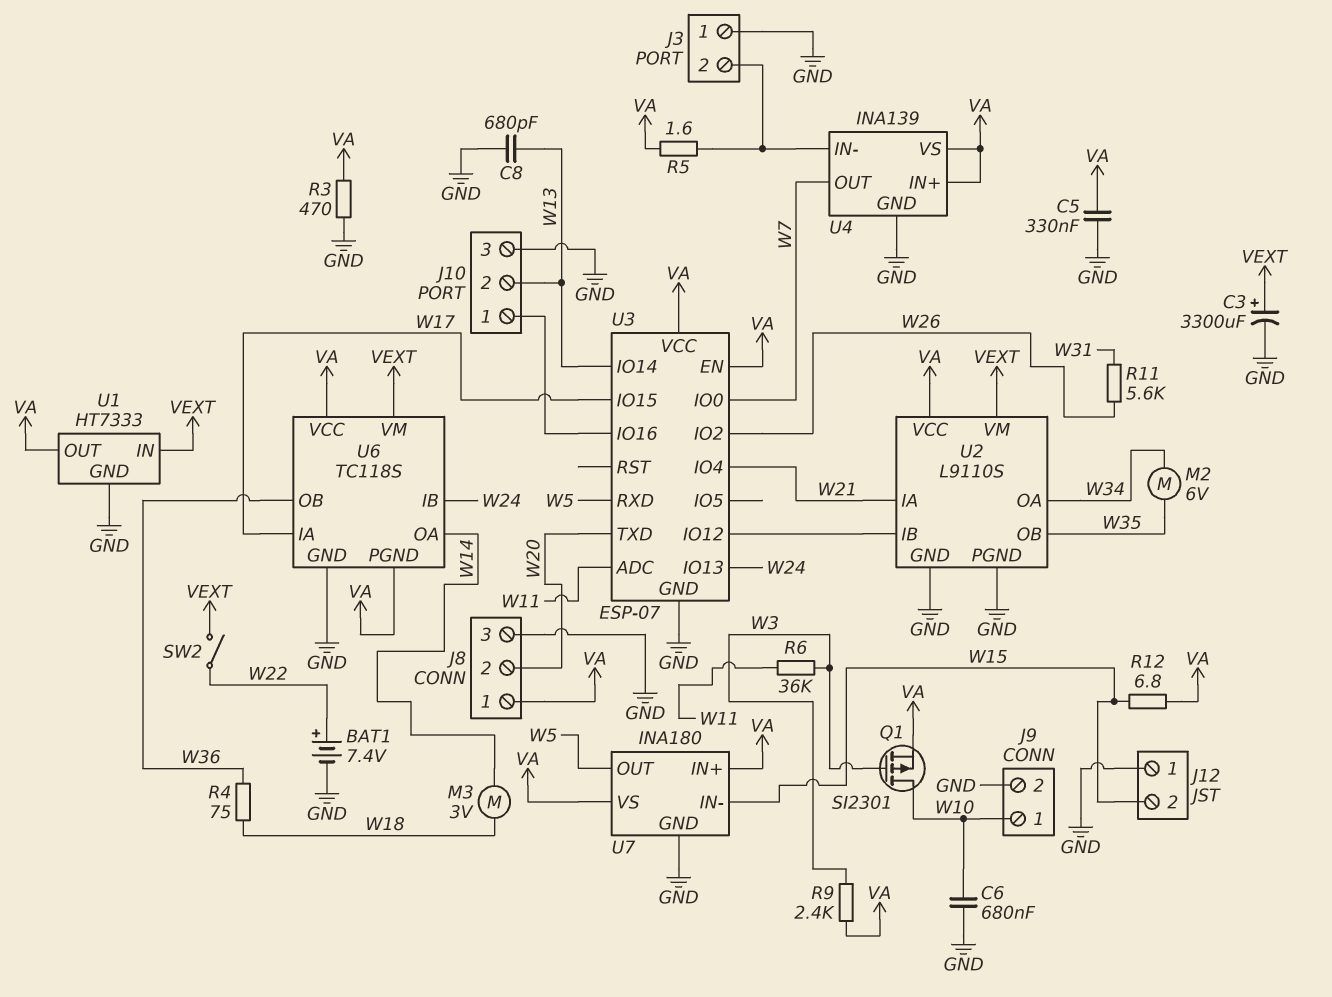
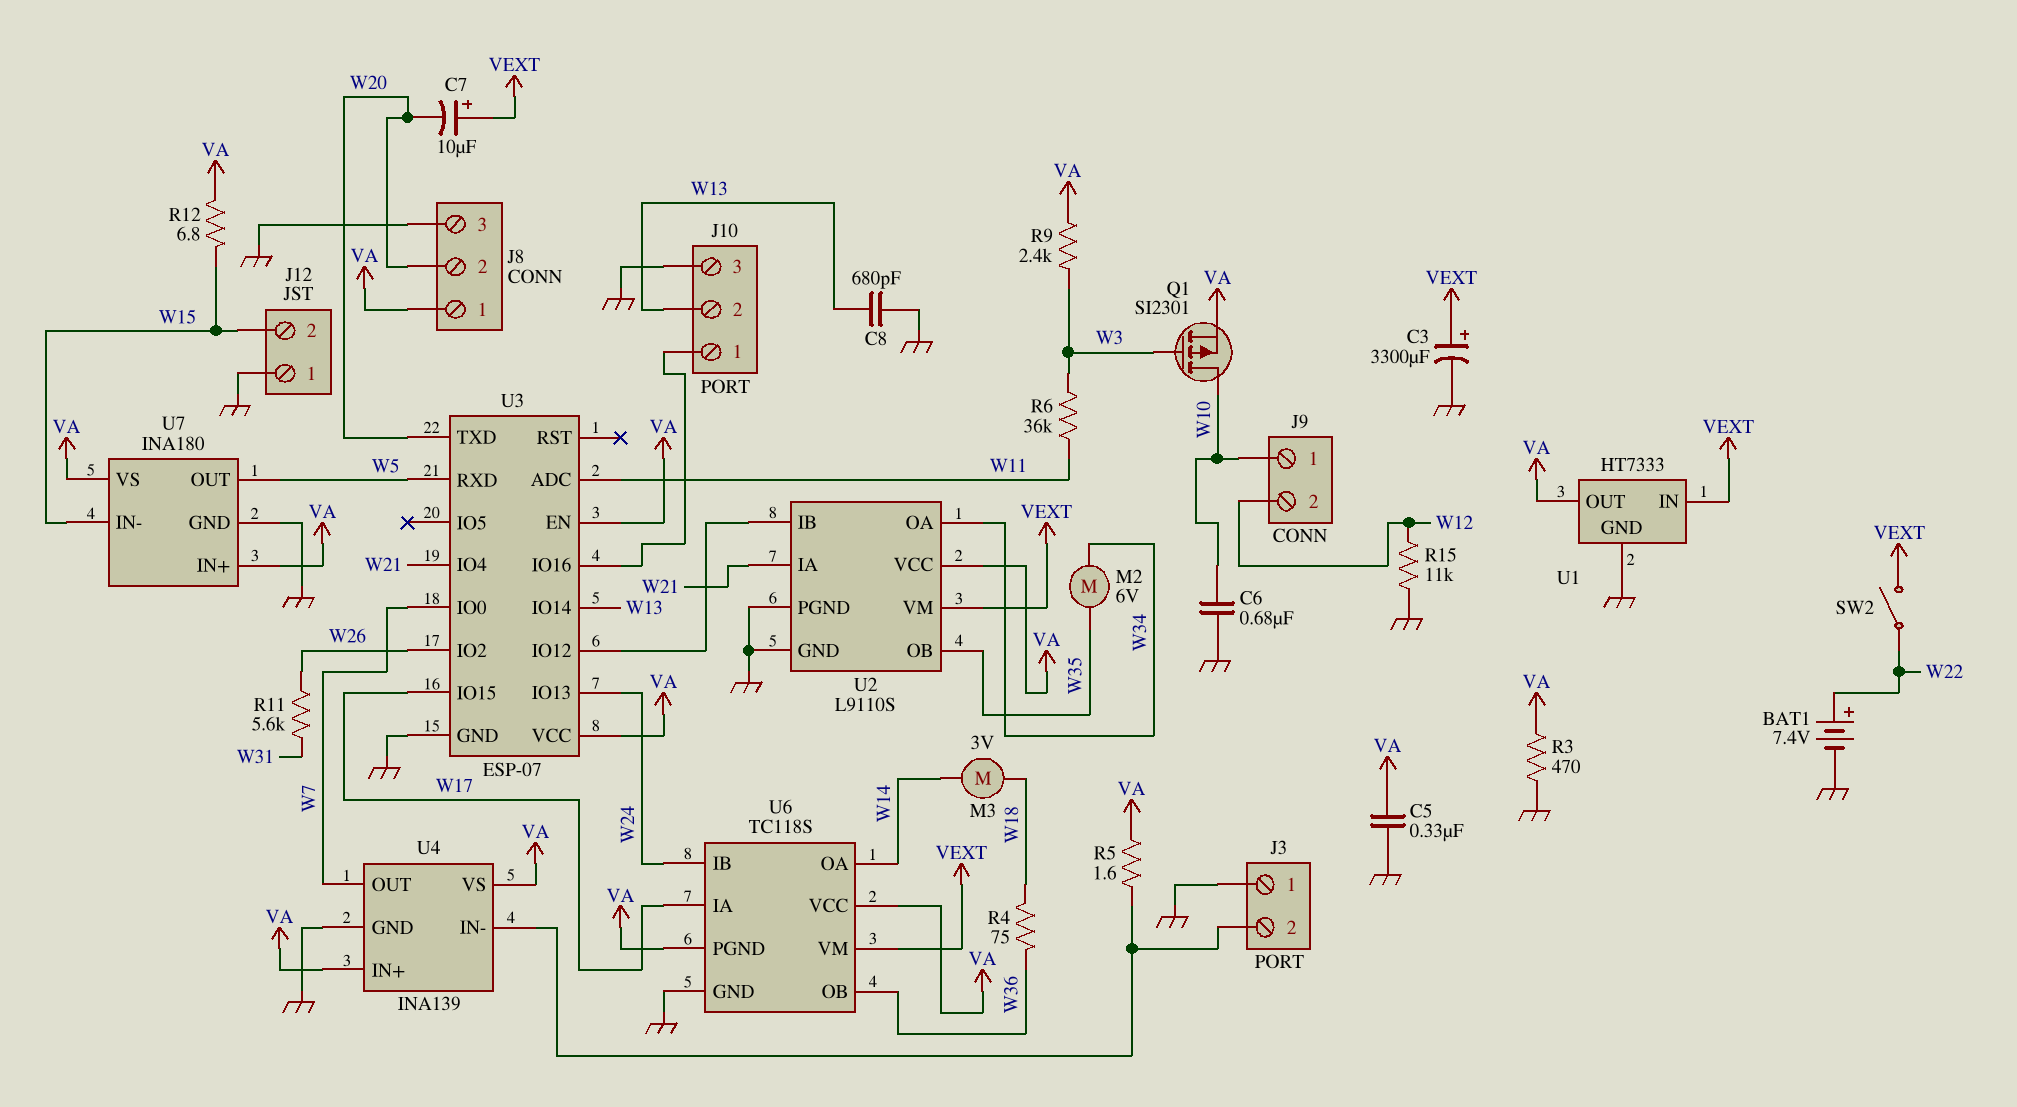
C7: none -> 10uF (plus VEXT, minus W20)
J9 pin 2: GND -> W12
R15: none -> 11k (GND, W12)

